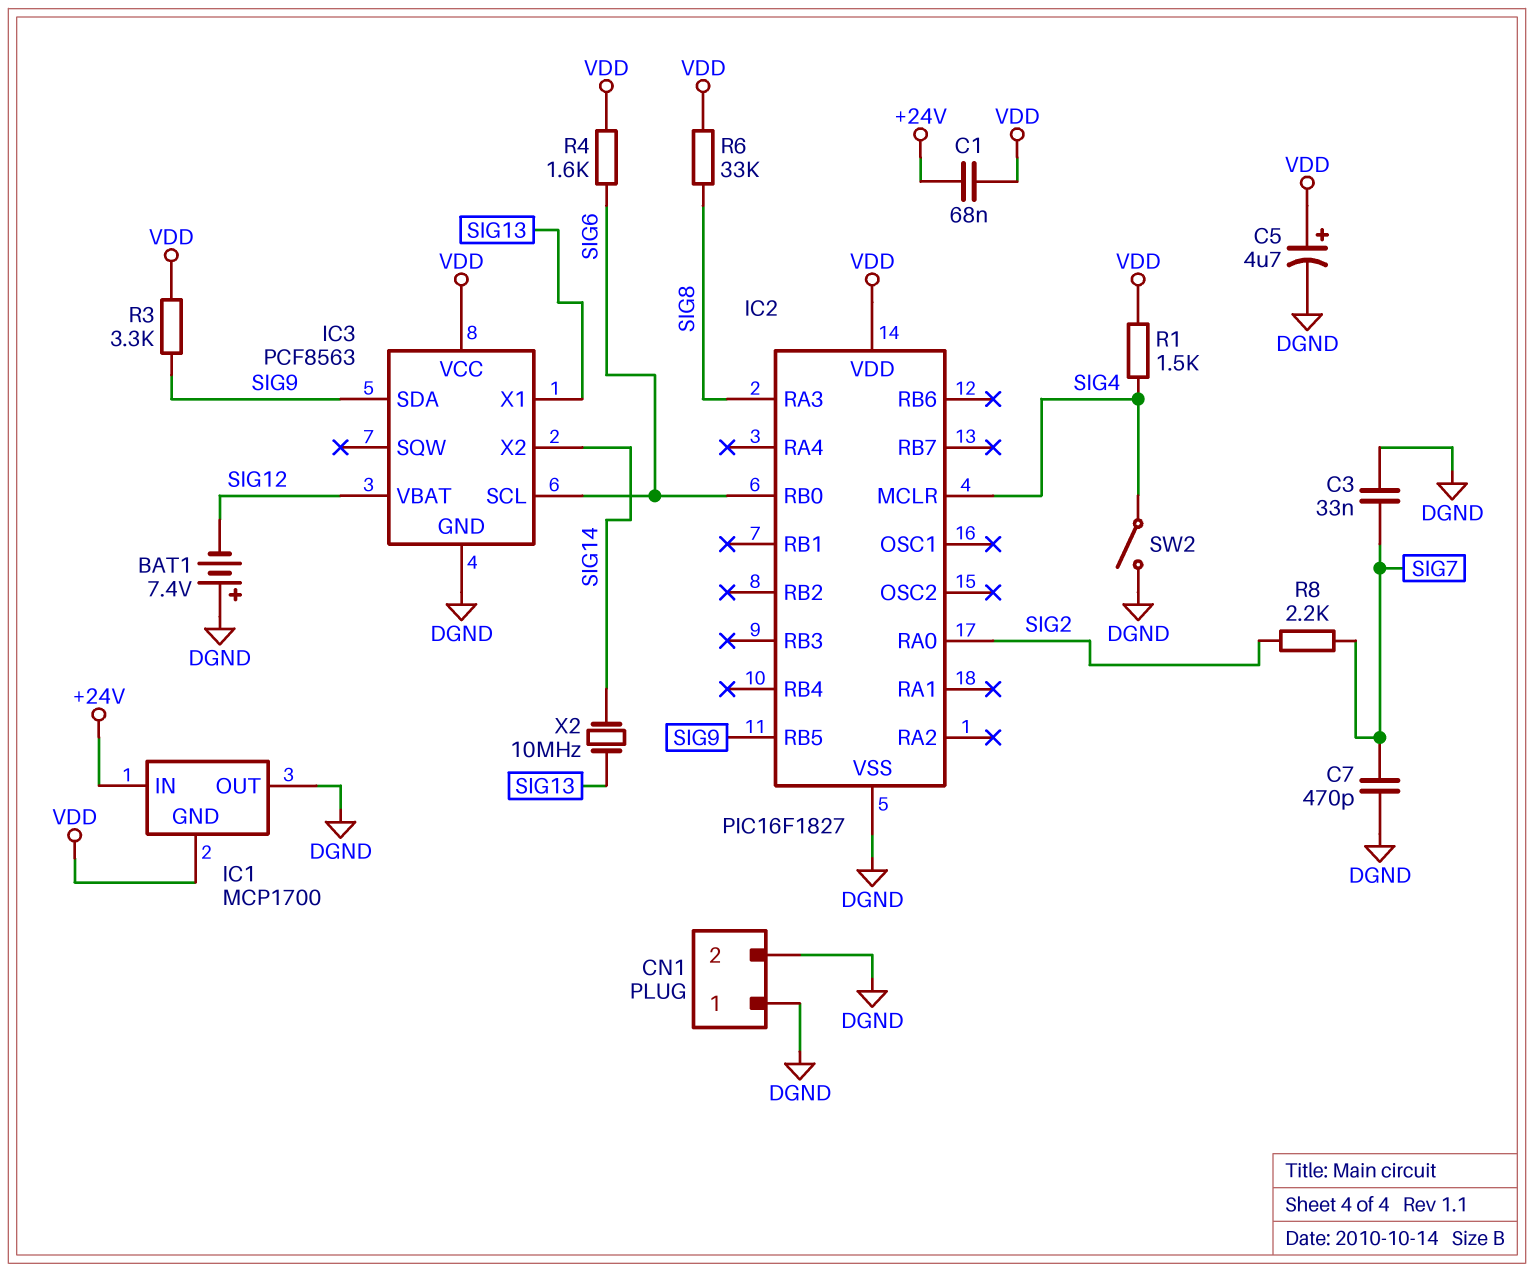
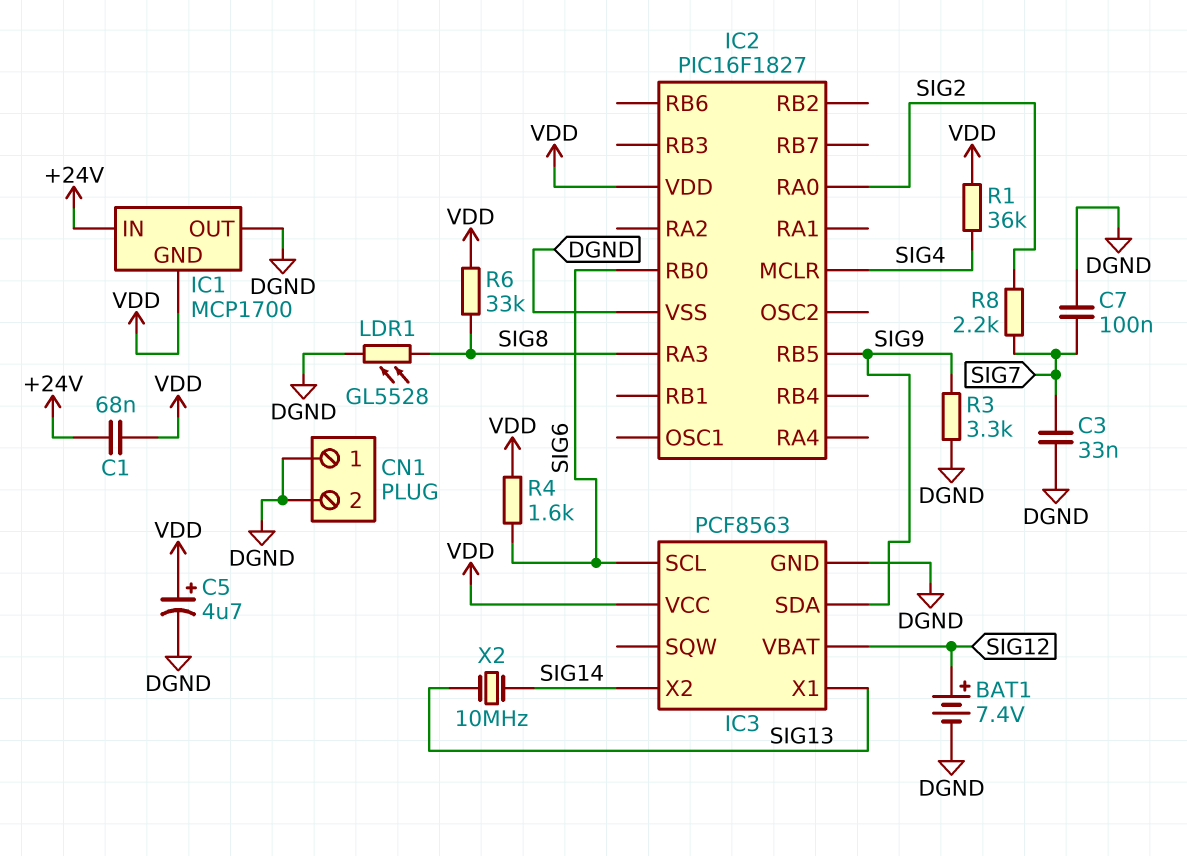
BAT1: 7.4V (plus DGND, minus SIG12) -> 7.4V (plus SIG12, minus DGND)
C7: 470pF (DGND, SIG7) -> 100nF (DGND, SIG7)
LDR1: none -> GL5528 (DGND, SIG8)
R1: 1.5k (SIG4, VDD) -> 36k (SIG4, VDD)
R3: 3.3k (SIG9, VDD) -> 3.3k (DGND, SIG9)
SW2: switch (DGND, SIG4) -> none

